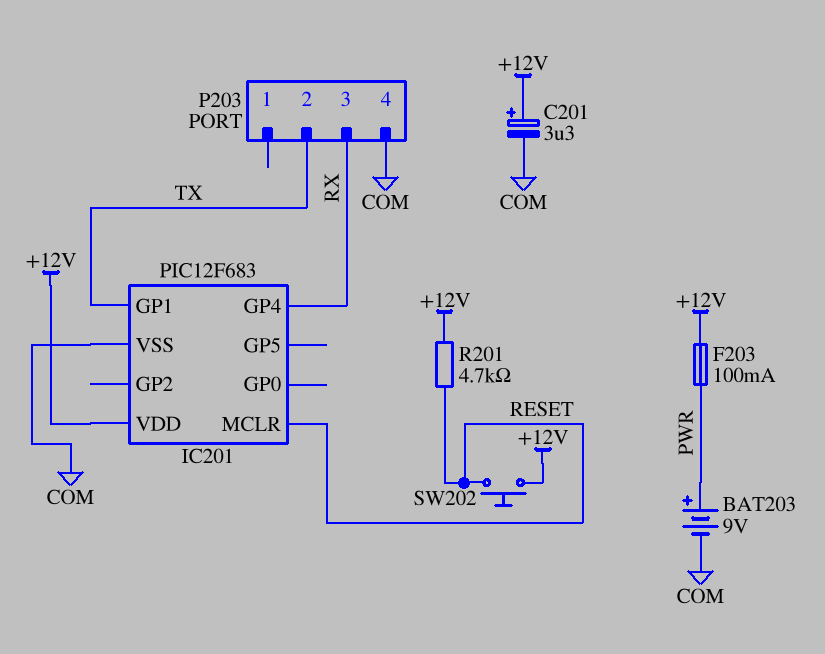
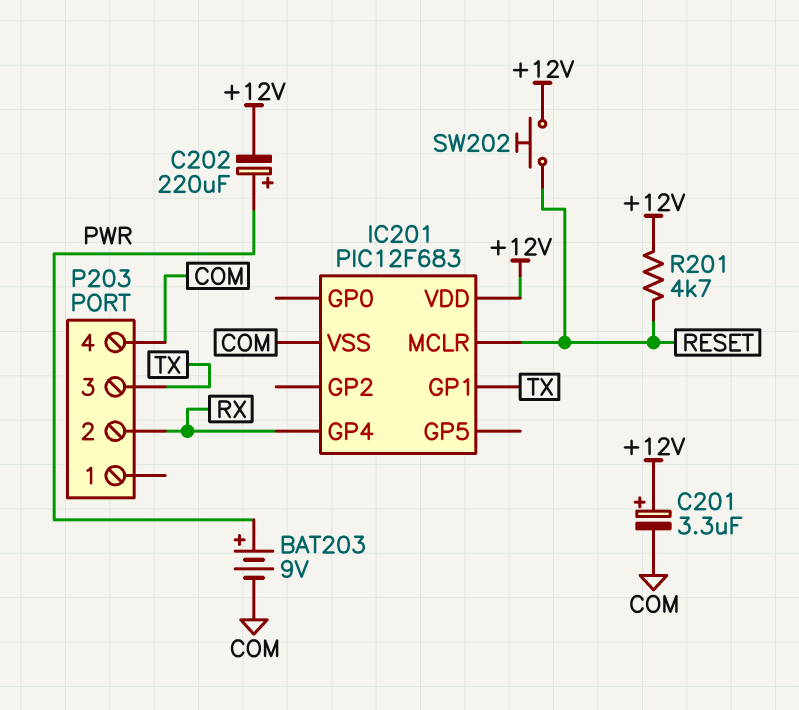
C202: none -> 220uF (plus PWR, minus +12V)
F203: 100mA (+12V, PWR) -> none
P203 pin 2: TX -> RX
P203 pin 3: RX -> TX

